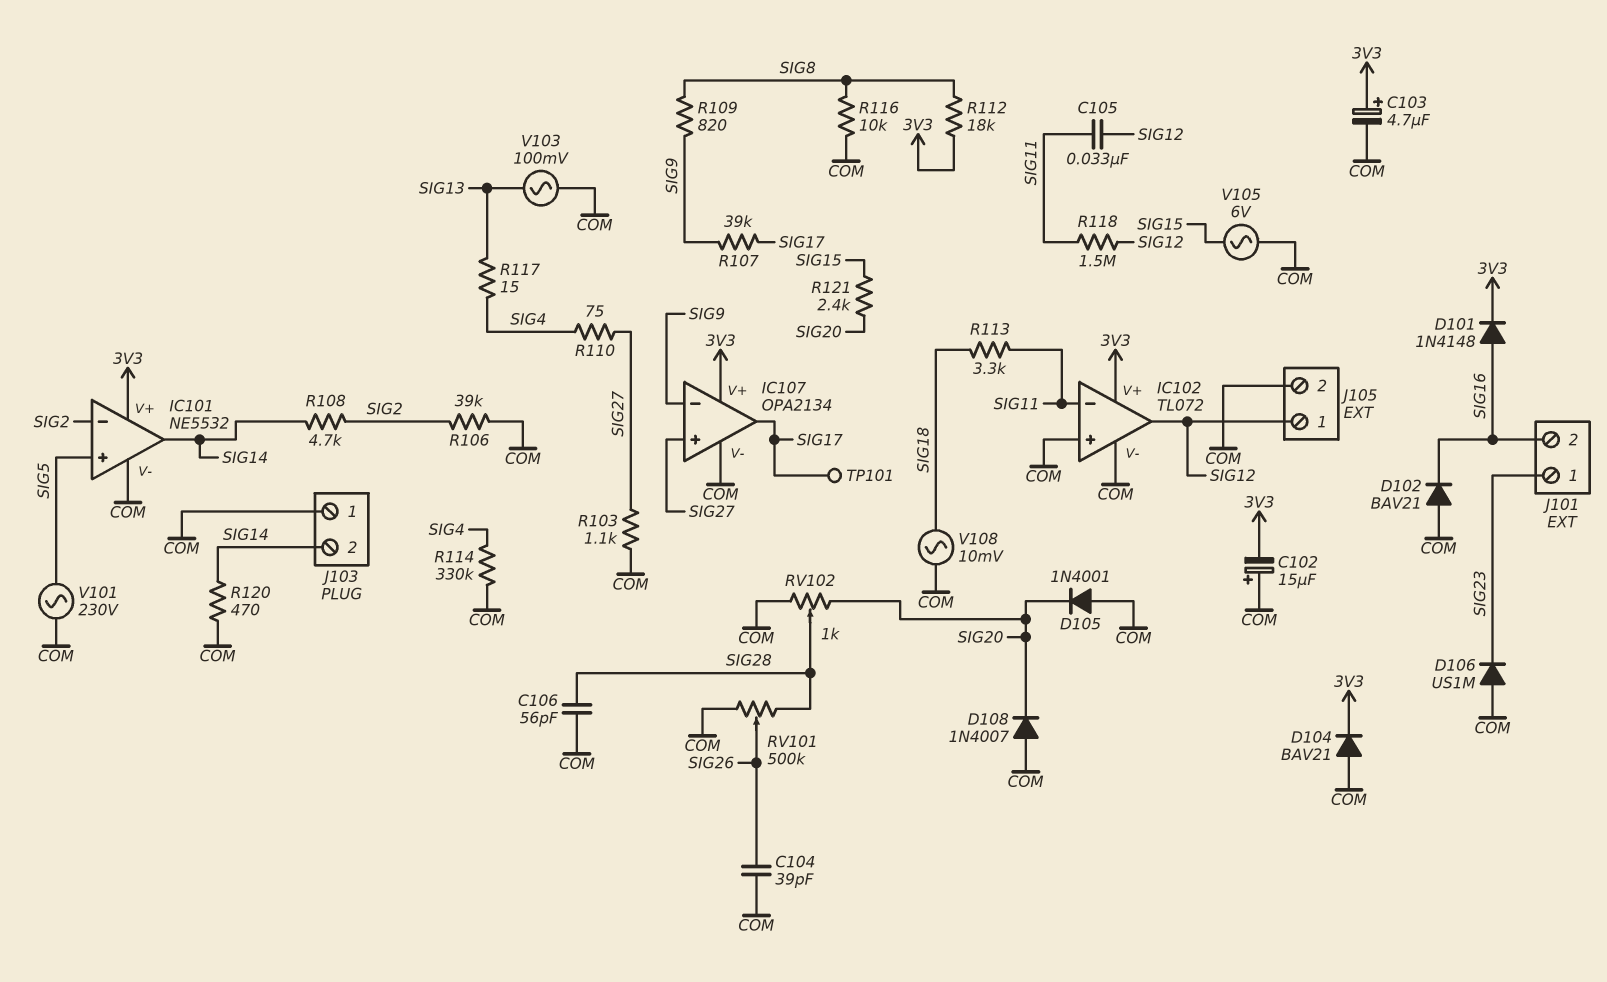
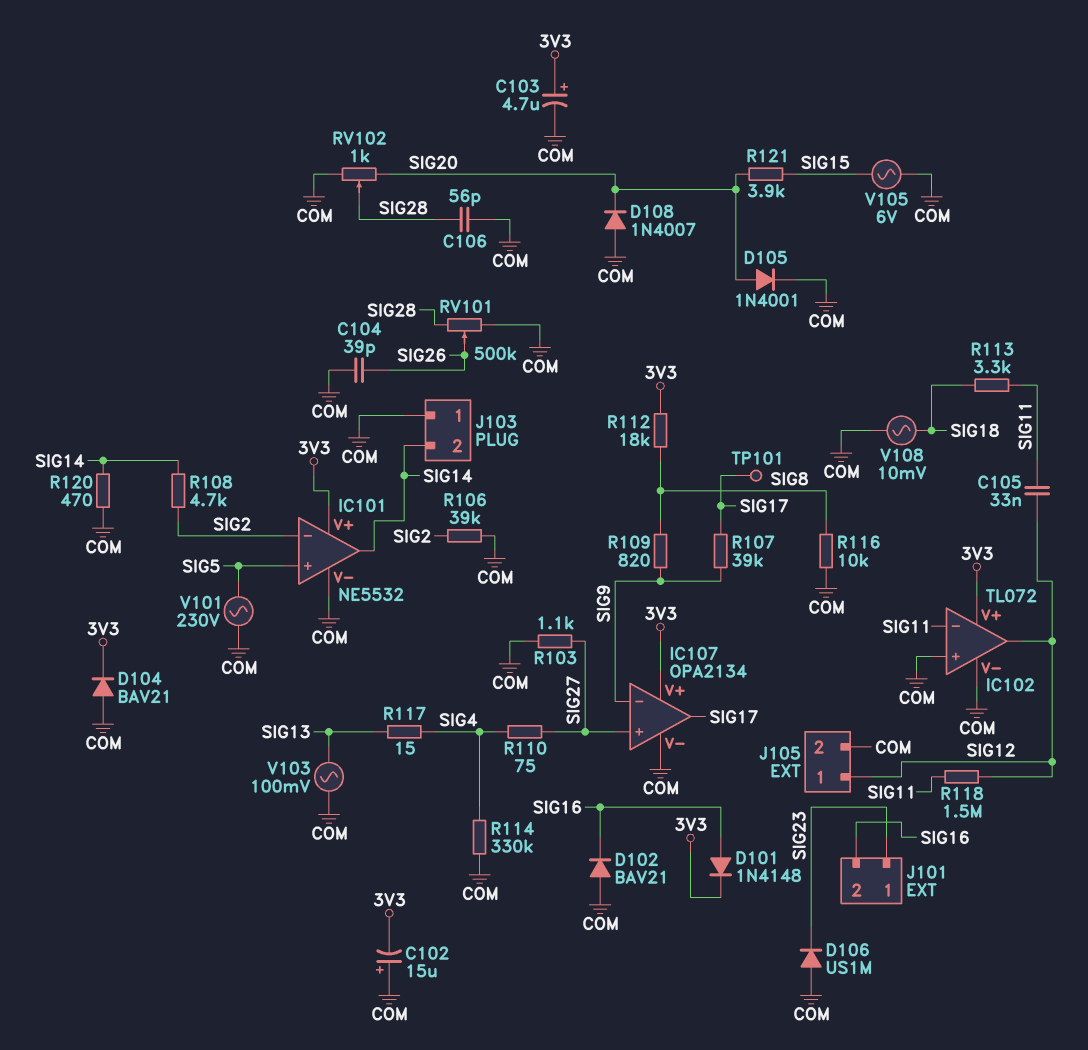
D105: diode 1N4001 (A COM, K SIG20) -> diode 1N4001 (A SIG20, K COM)
R121: 2.4k (SIG15, SIG20) -> 3.9k (SIG15, SIG20)

